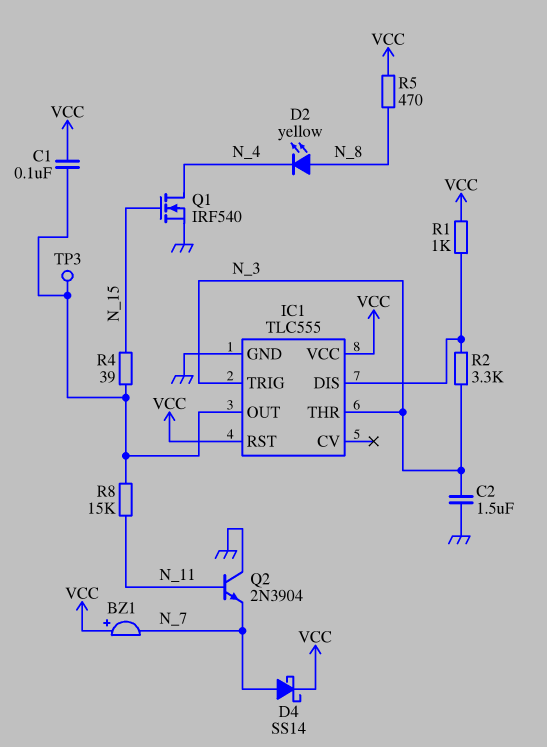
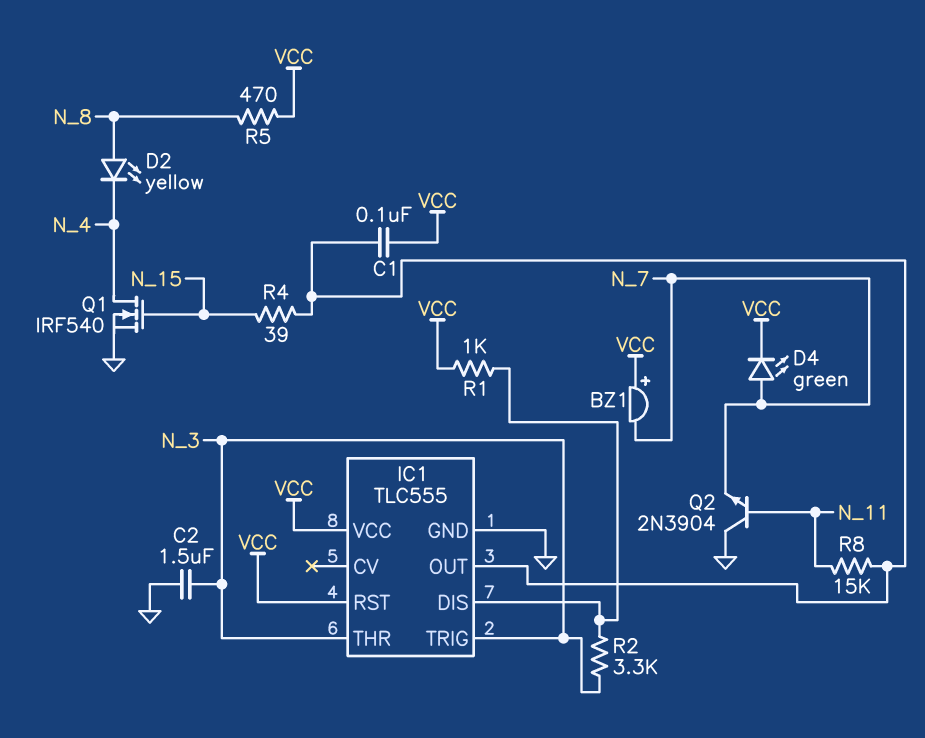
D4: schottky SS14 (A N_7, K VCC) -> LED green (A N_7, K VCC)
TP3: test point (IC1/OUT) -> none

